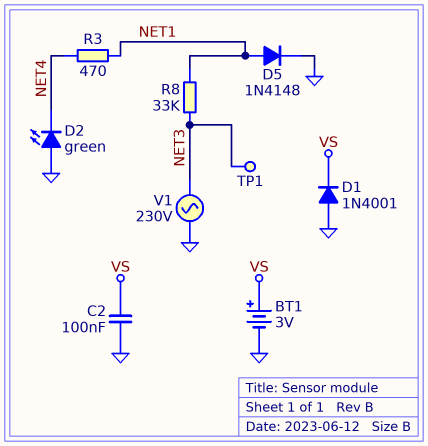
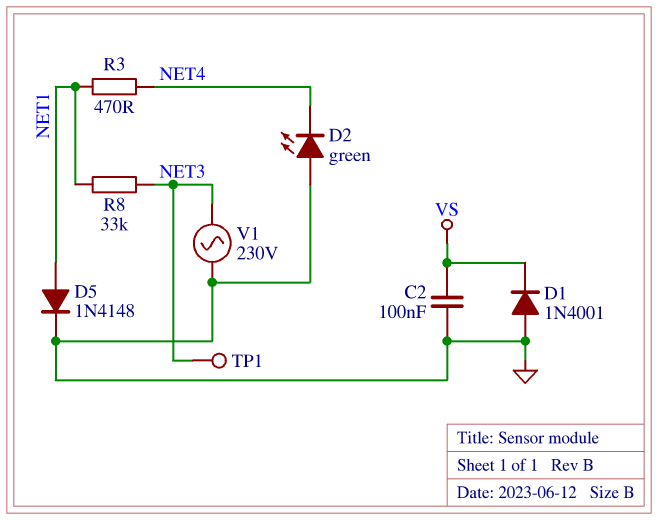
BT1: 3V (plus VS, minus GND) -> none

